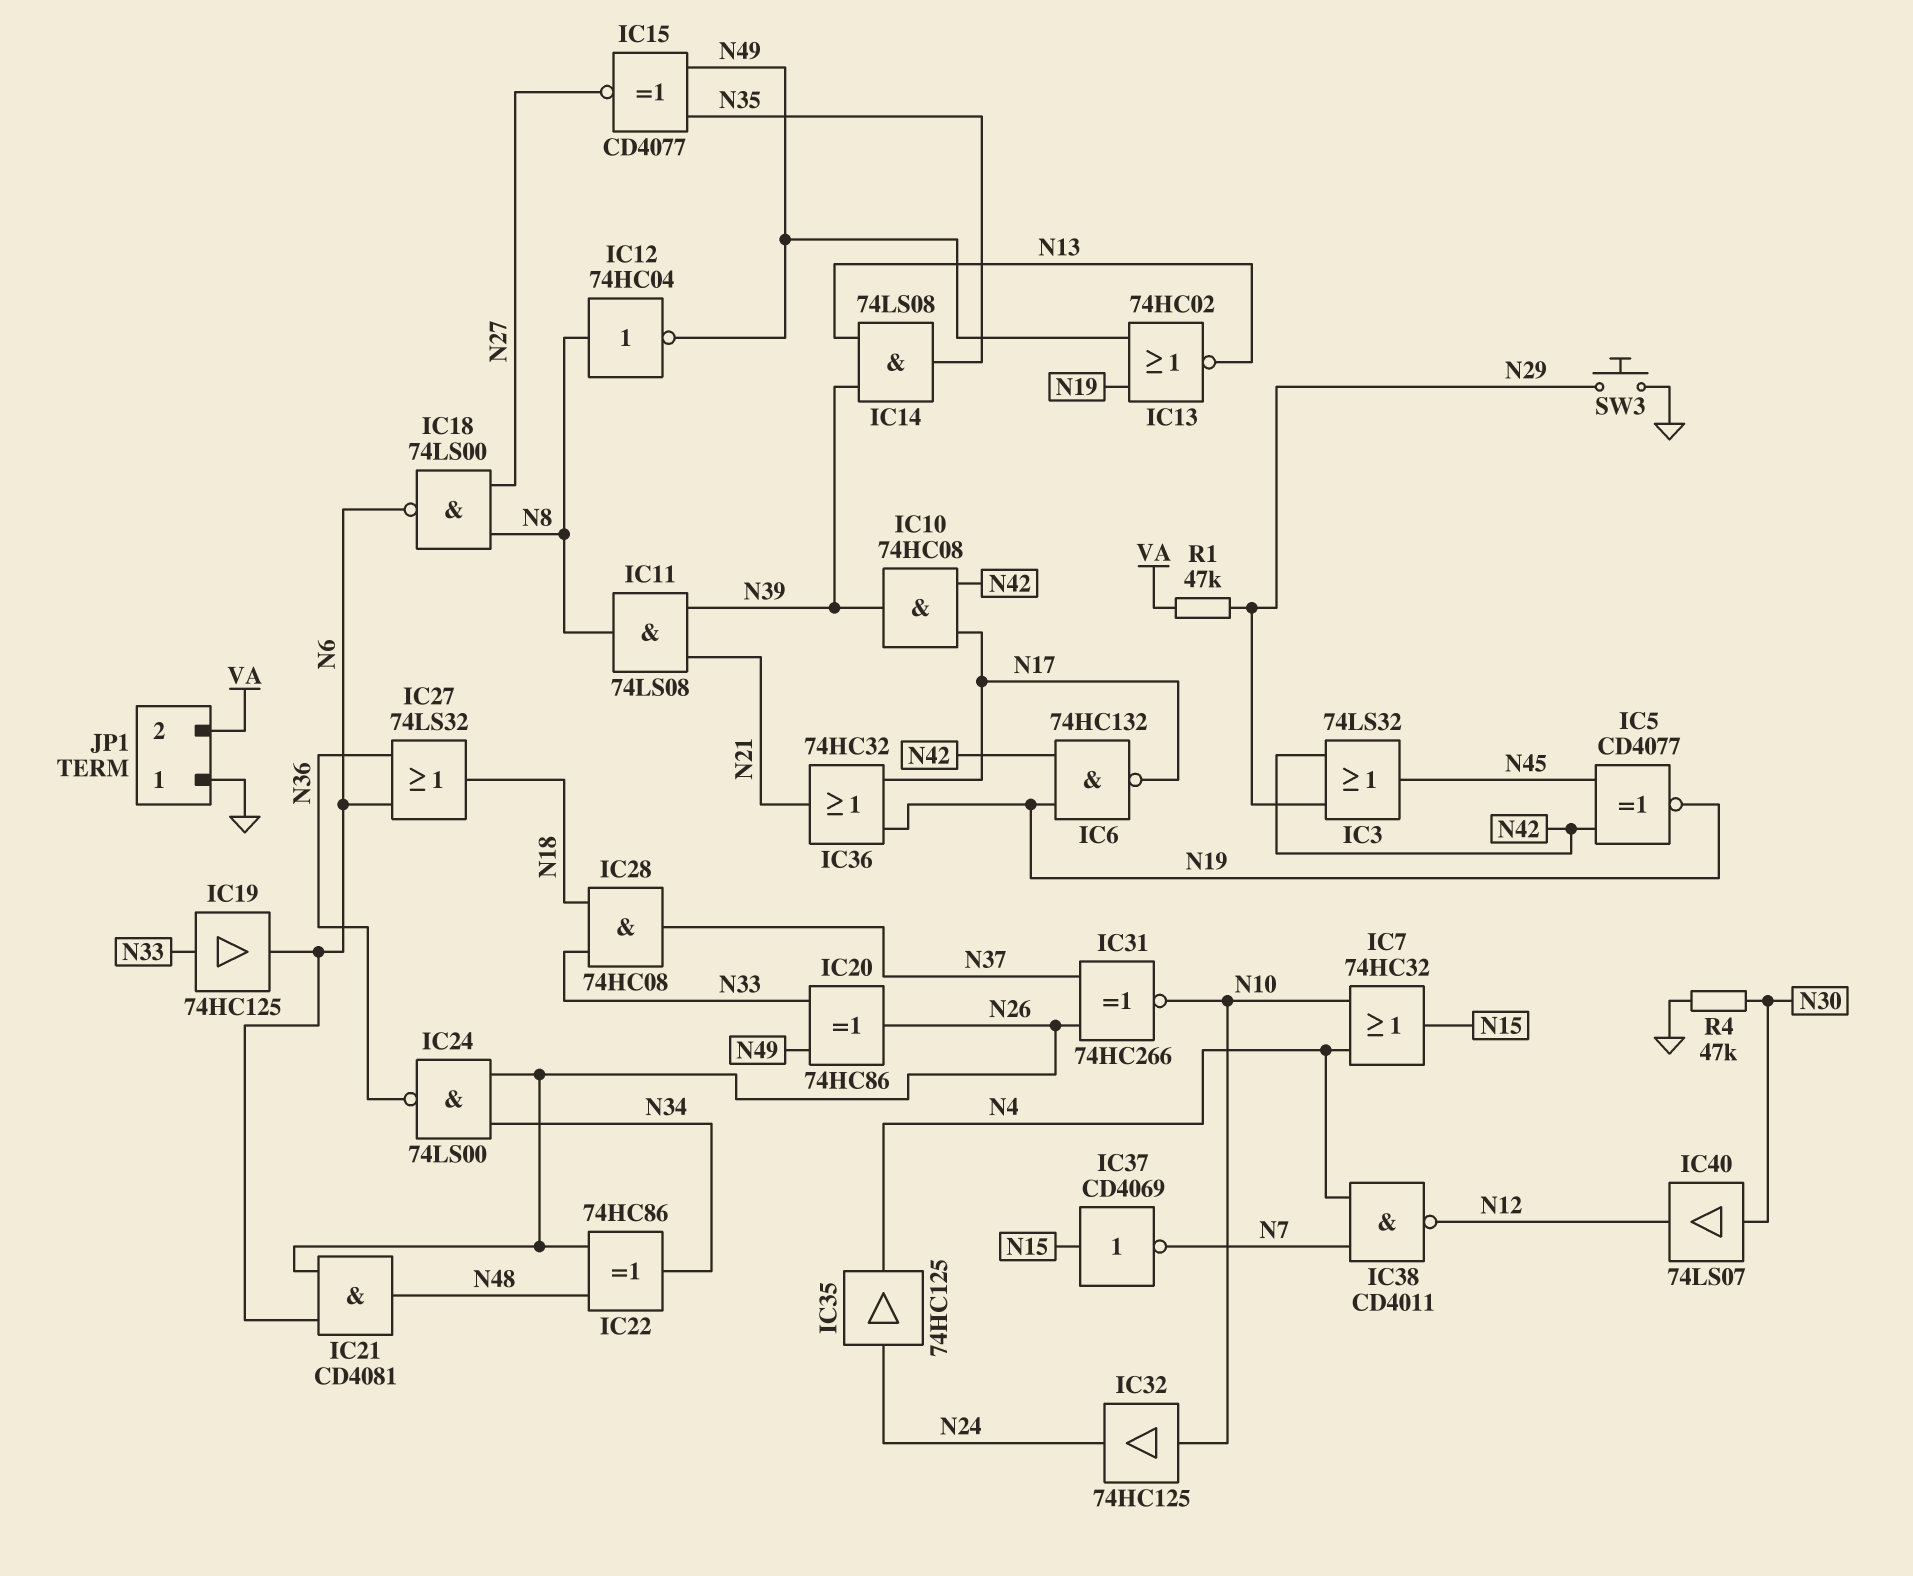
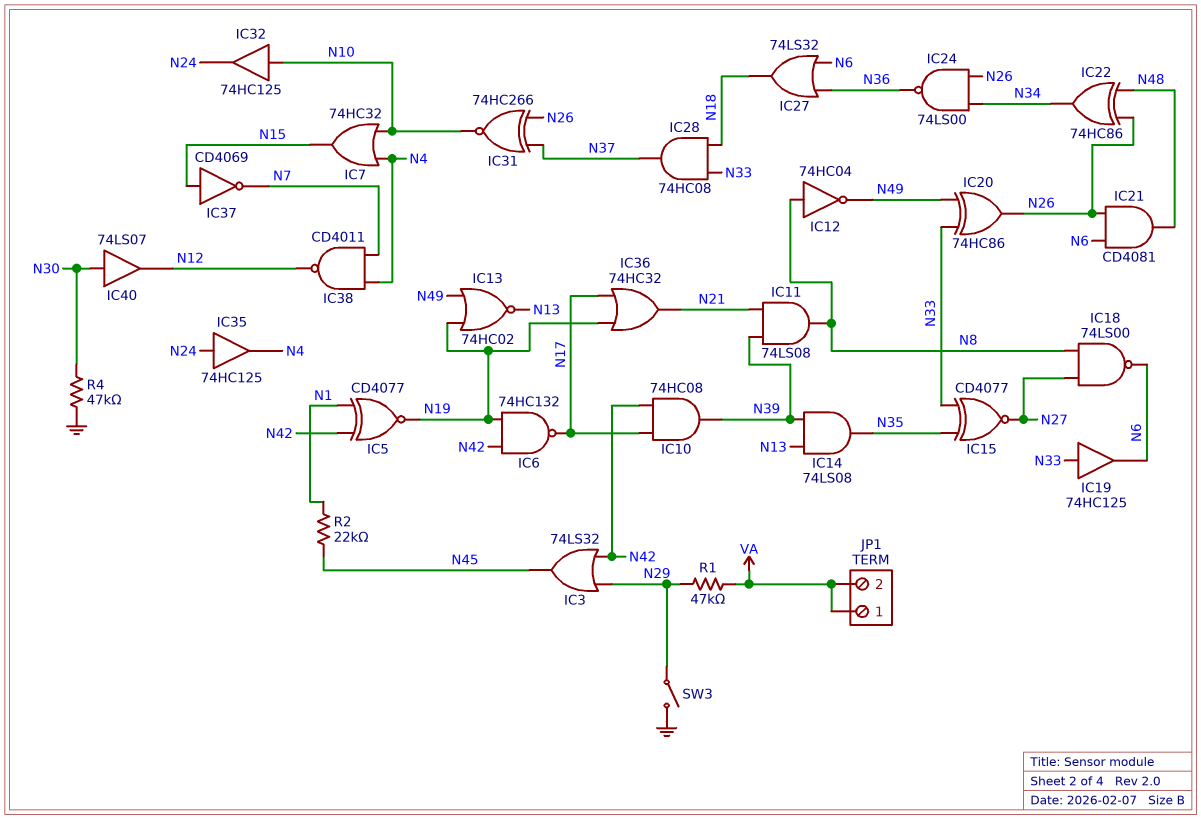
IC5: XNOR CD4077 (in N42, in N45, out N19) -> XNOR CD4077 (in N1, in N42, out N19)
IC15: XNOR CD4077 (in N35, in N49, out N27) -> XNOR CD4077 (in N33, in N35, out N27)
JP1 pin 1: GND -> VA
R2: none -> 22k (N1, N45)
SW3: button (GND, N29) -> switch (GND, N29)

